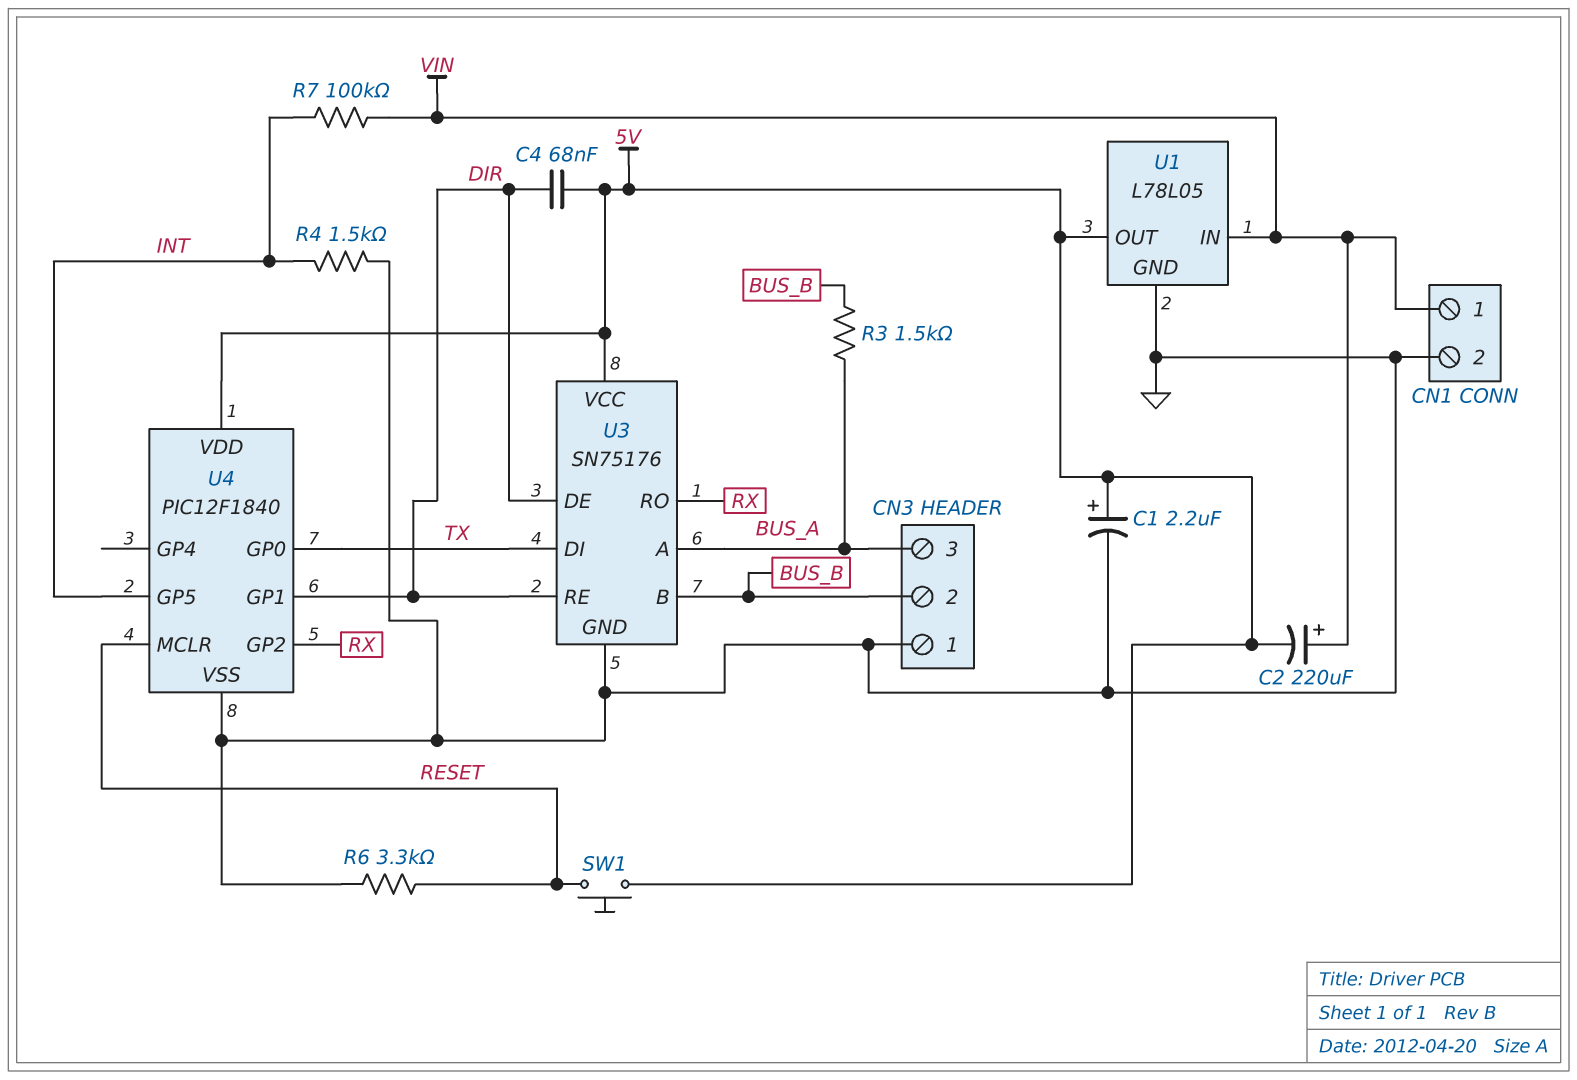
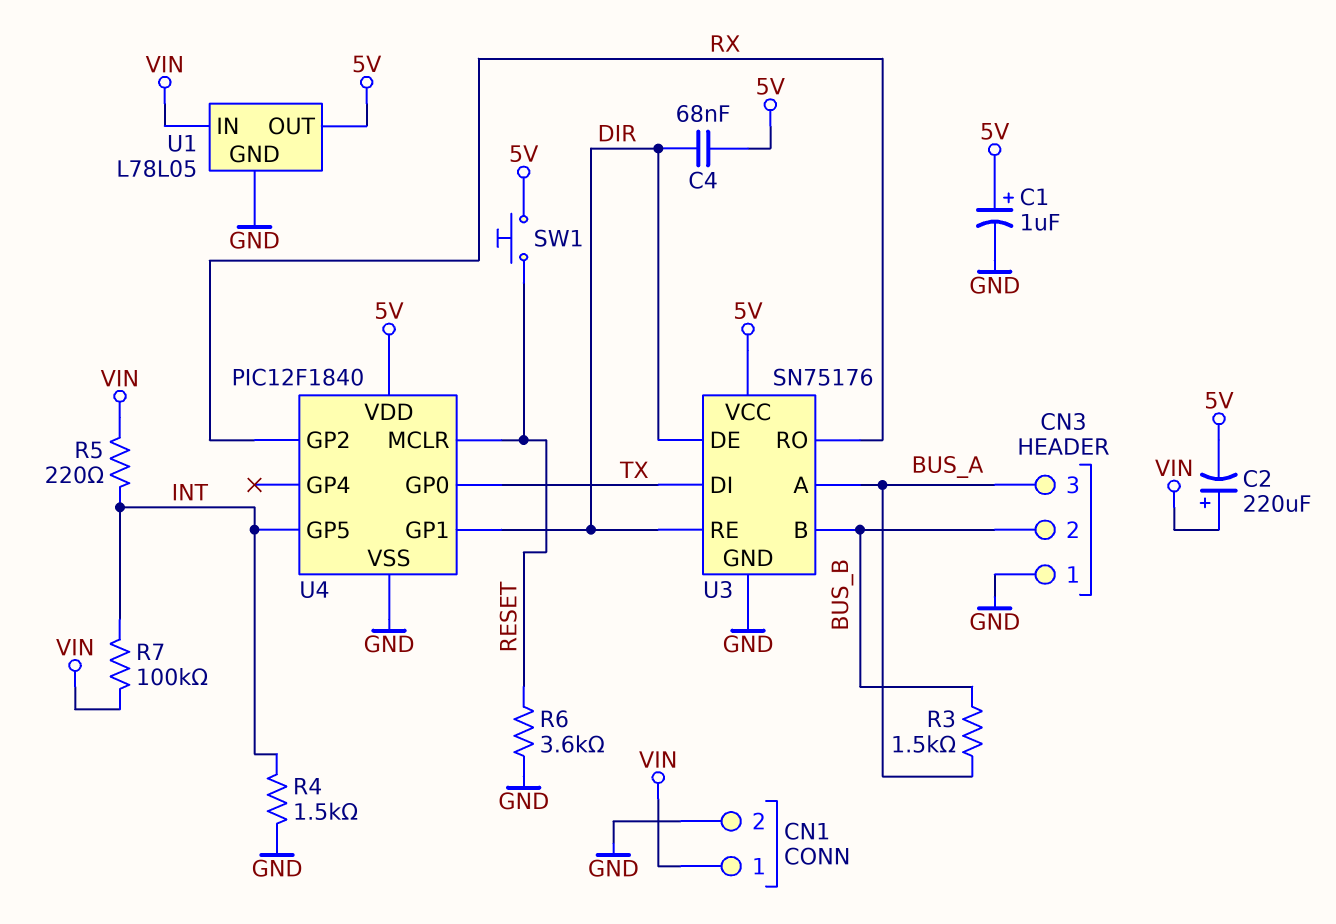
C1: 2.2uF (plus 5V, minus GND) -> 1uF (plus 5V, minus GND)
R5: none -> 220 (INT, VIN)
R6: 3.3k (GND, RESET) -> 3.6k (GND, RESET)

